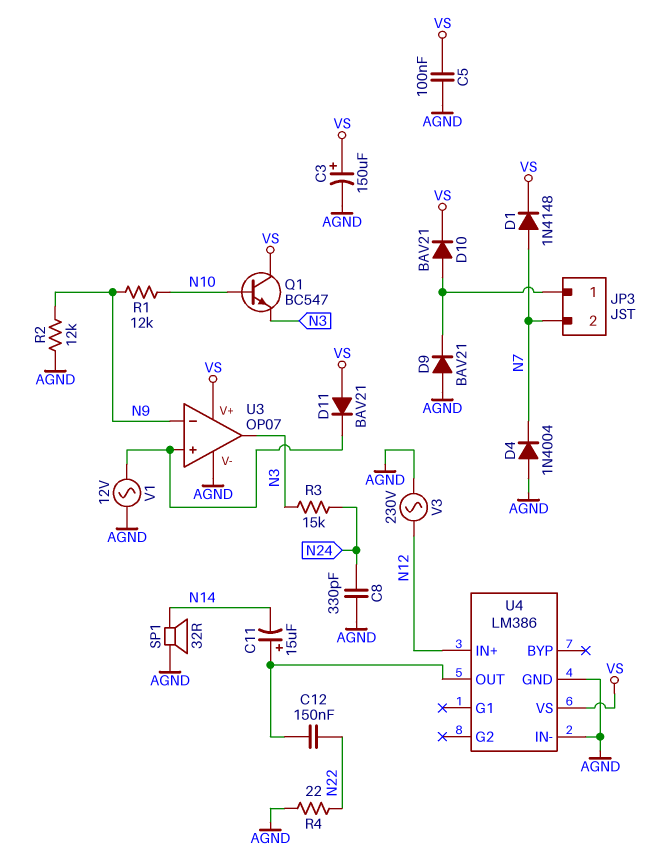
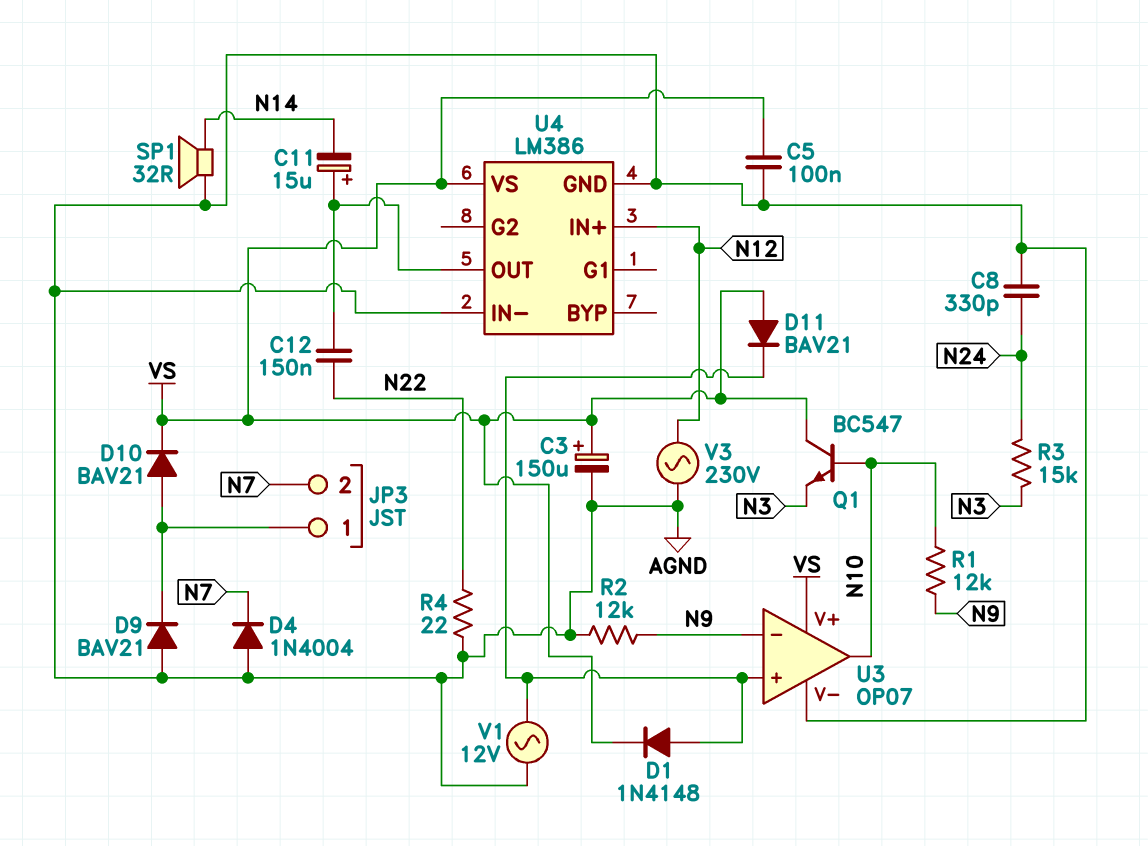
D1: diode 1N4148 (A N7, K VS) -> diode 1N4148 (A U3/in+, K VS)
U3 pin out: N3 -> N10

